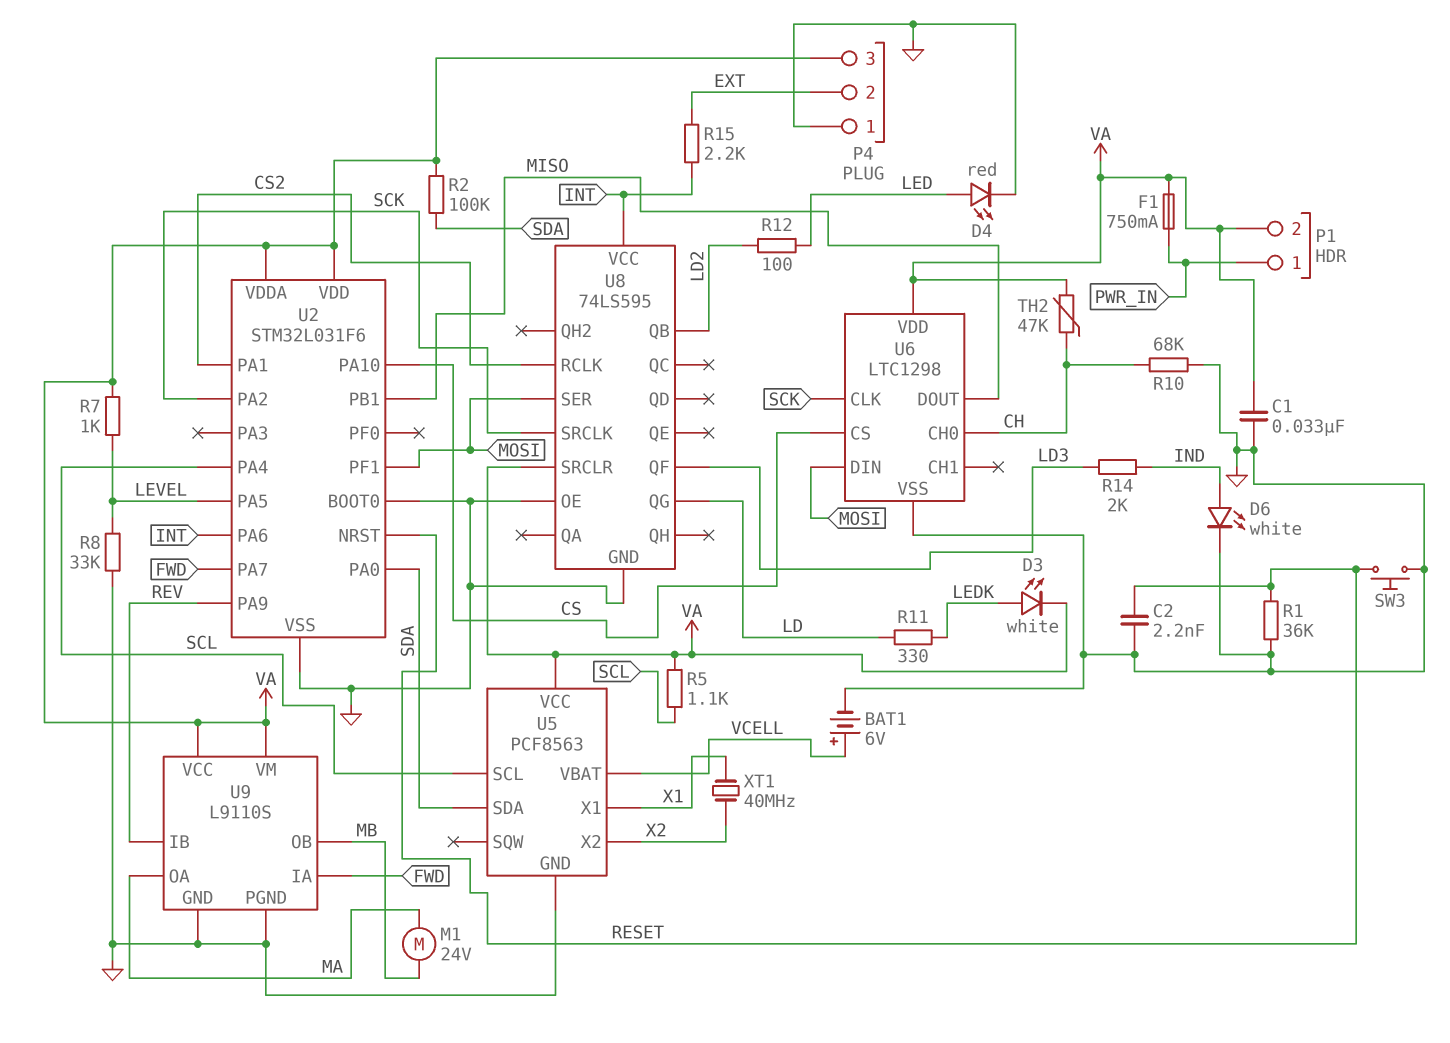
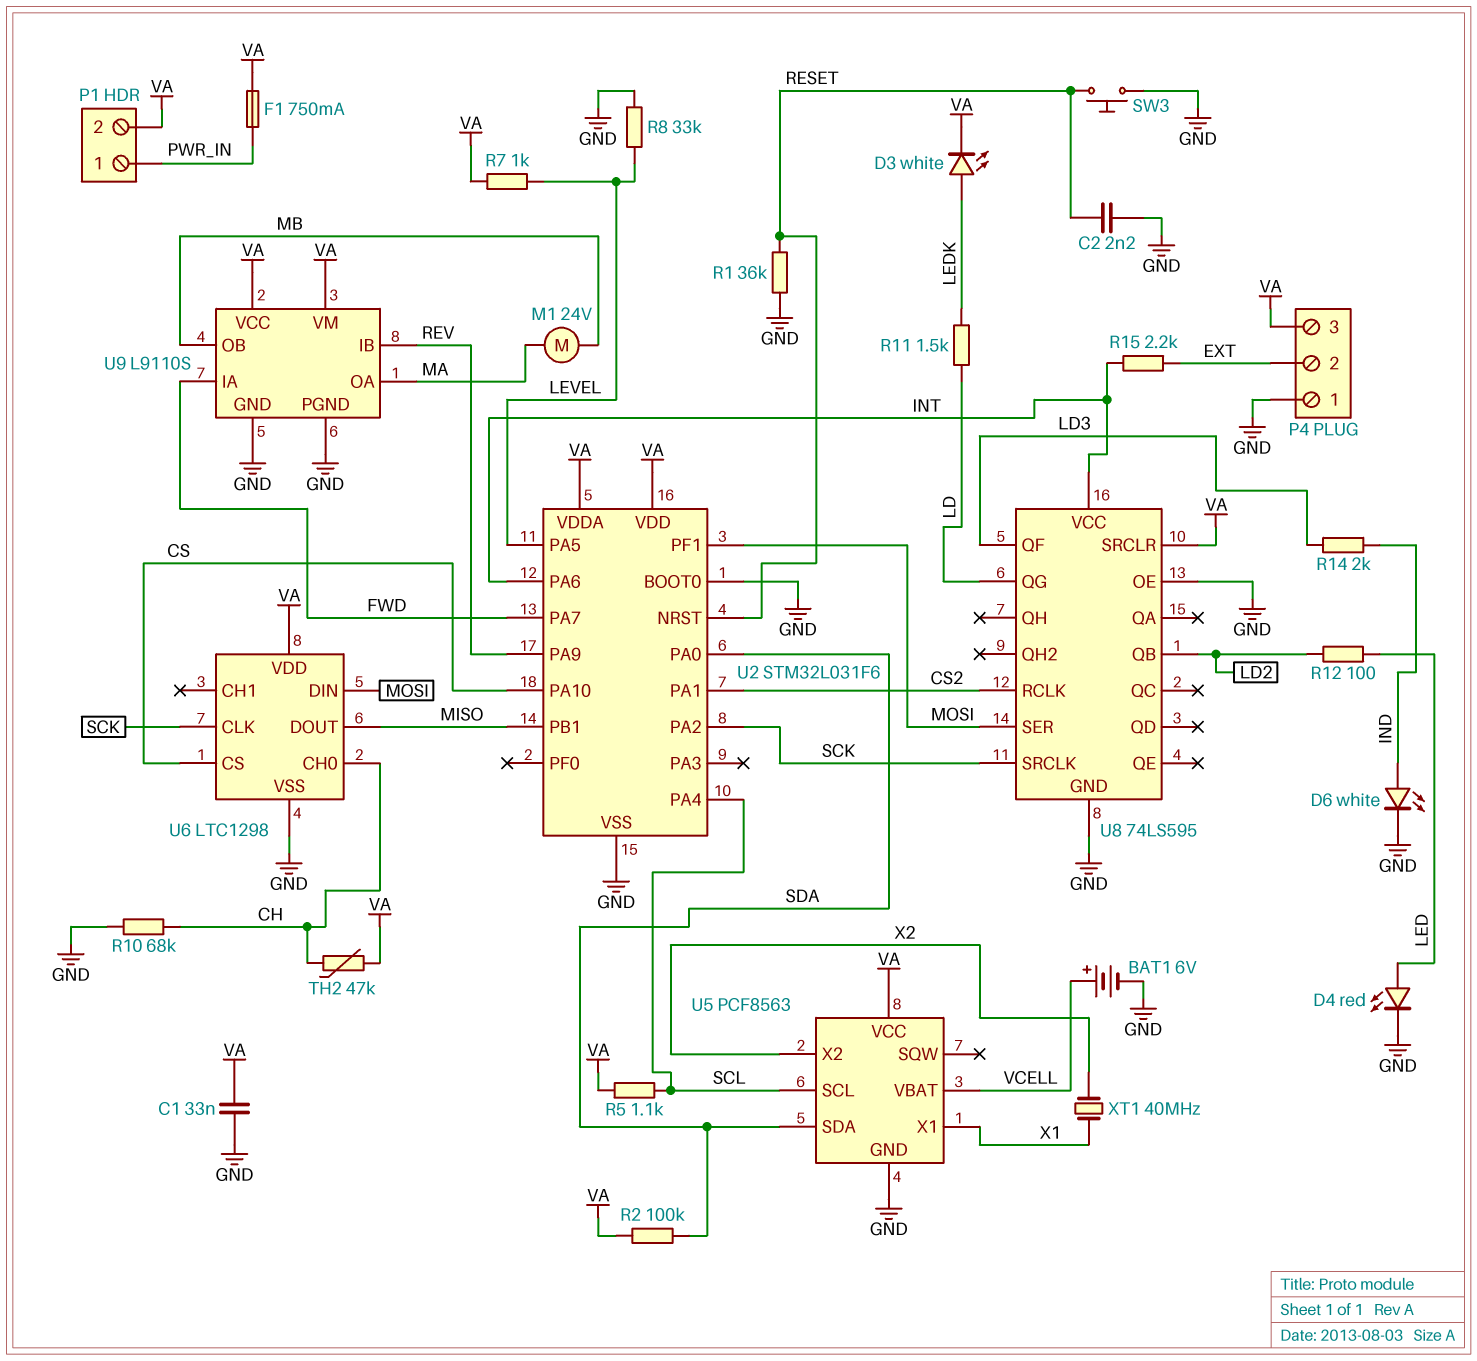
R11: 330 (LD, LEDK) -> 1.5k (LD, LEDK)

